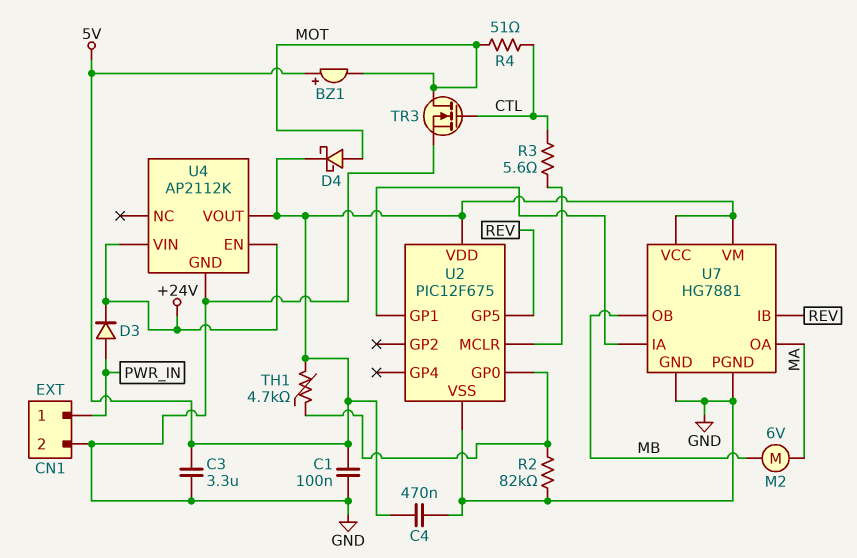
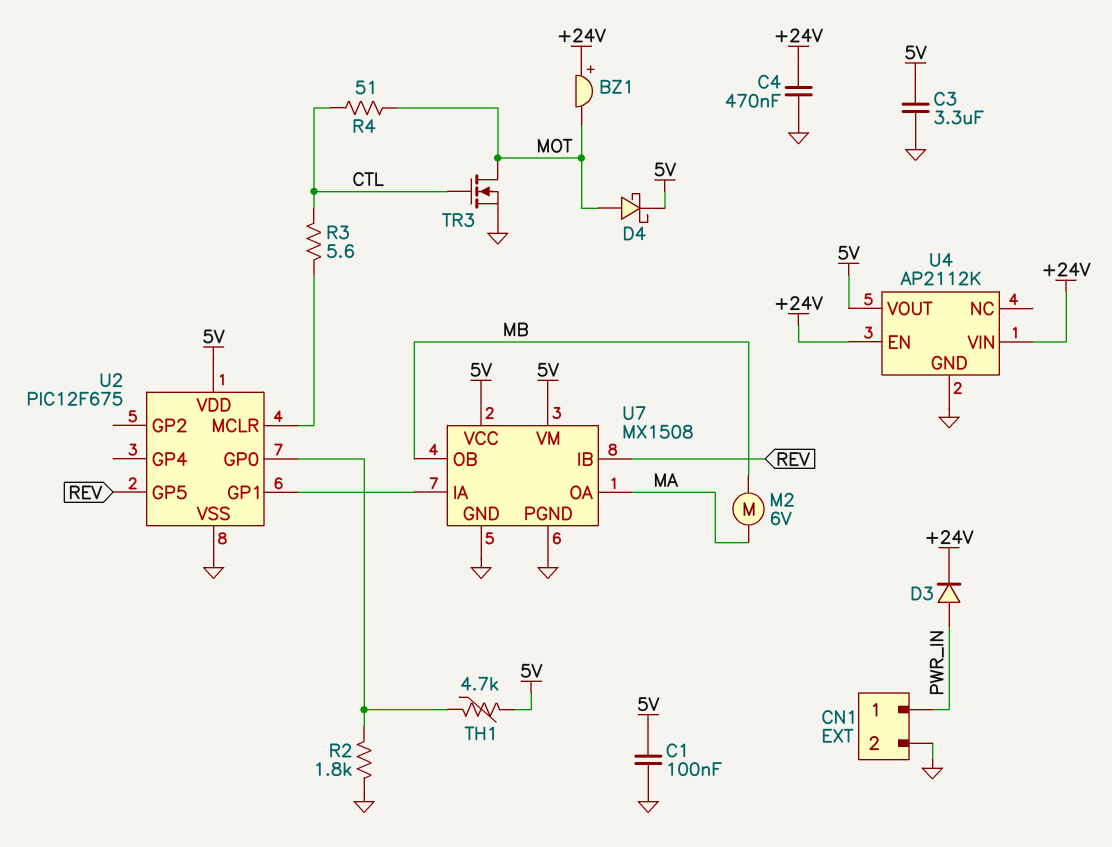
BZ1: buzzer (plus 5V, minus MOT) -> buzzer (plus +24V, minus MOT)
C4: 470nF (5V, GND) -> 470nF (+24V, GND)
R2: 82k (GND, U2/GP0) -> 1.8k (GND, U2/GP0)
U7: HG7881 -> MX1508

